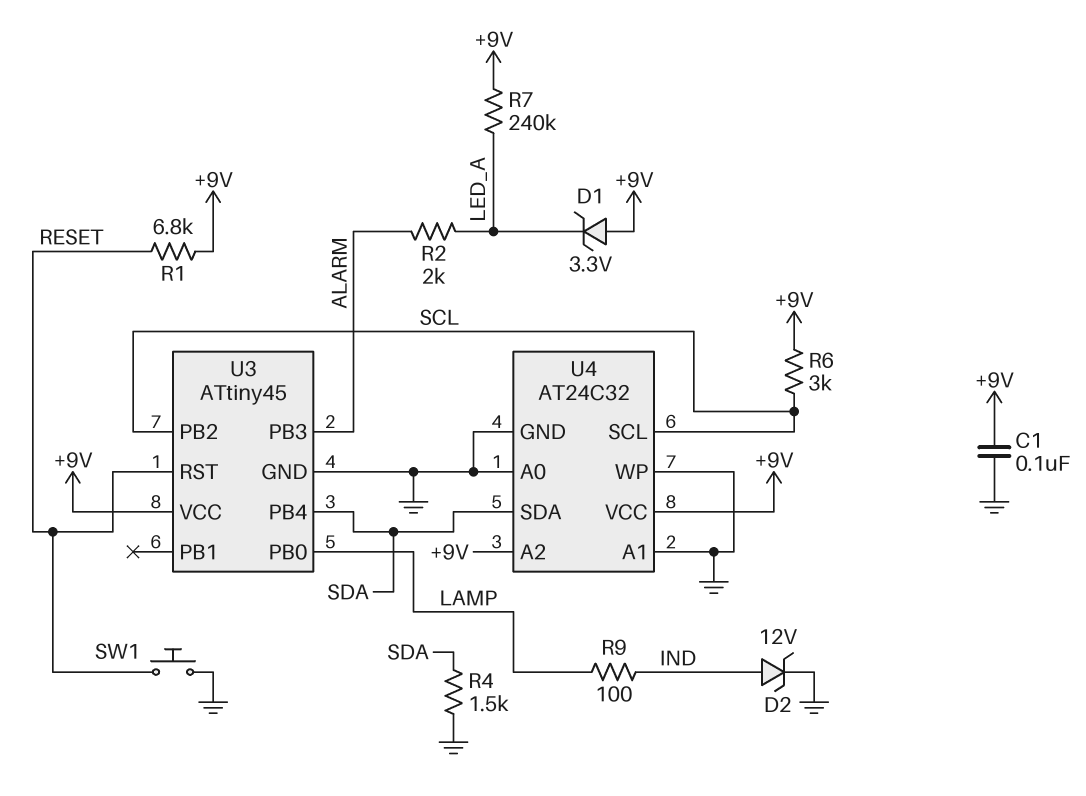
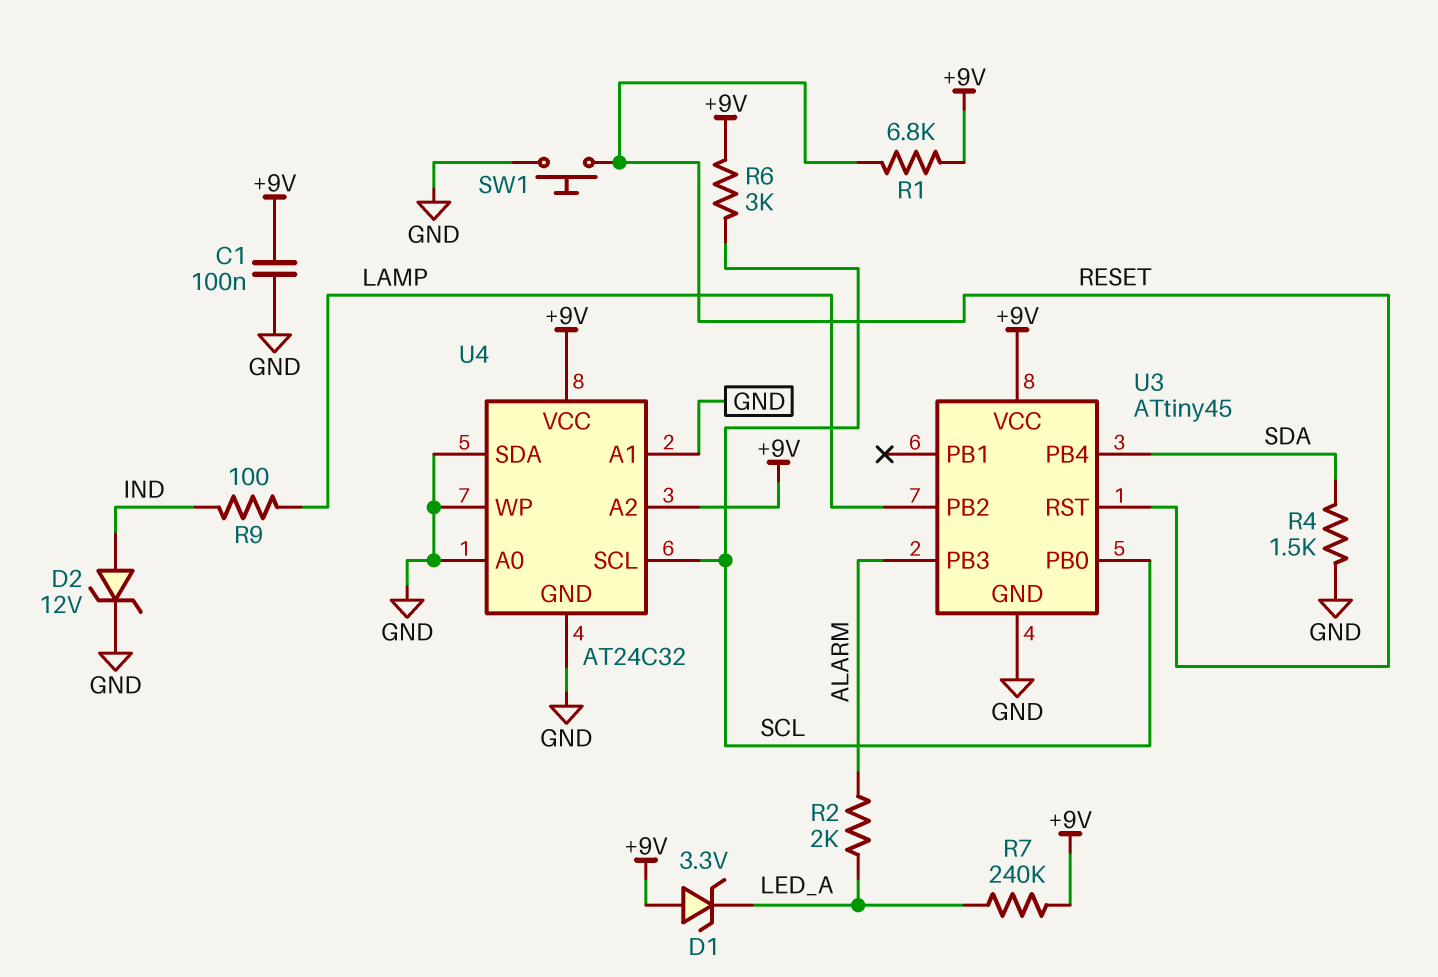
U3 pin PB0: LAMP -> SCL
U3 pin PB2: SCL -> LAMP
U4 pin SDA: SDA -> GND

